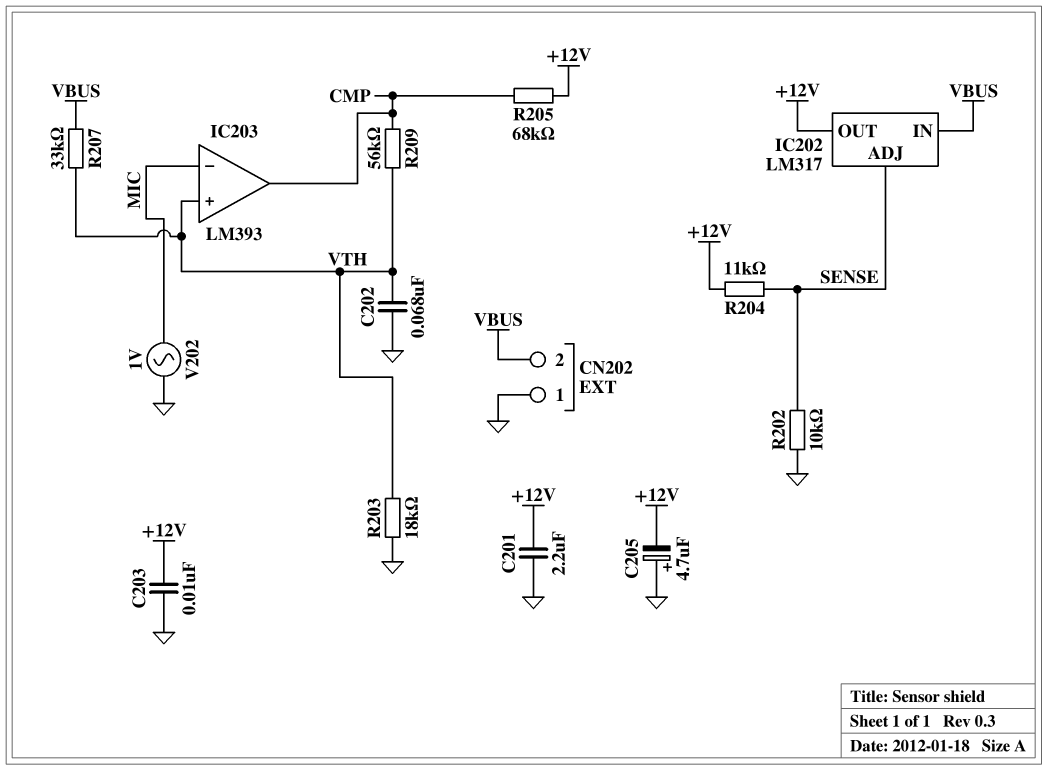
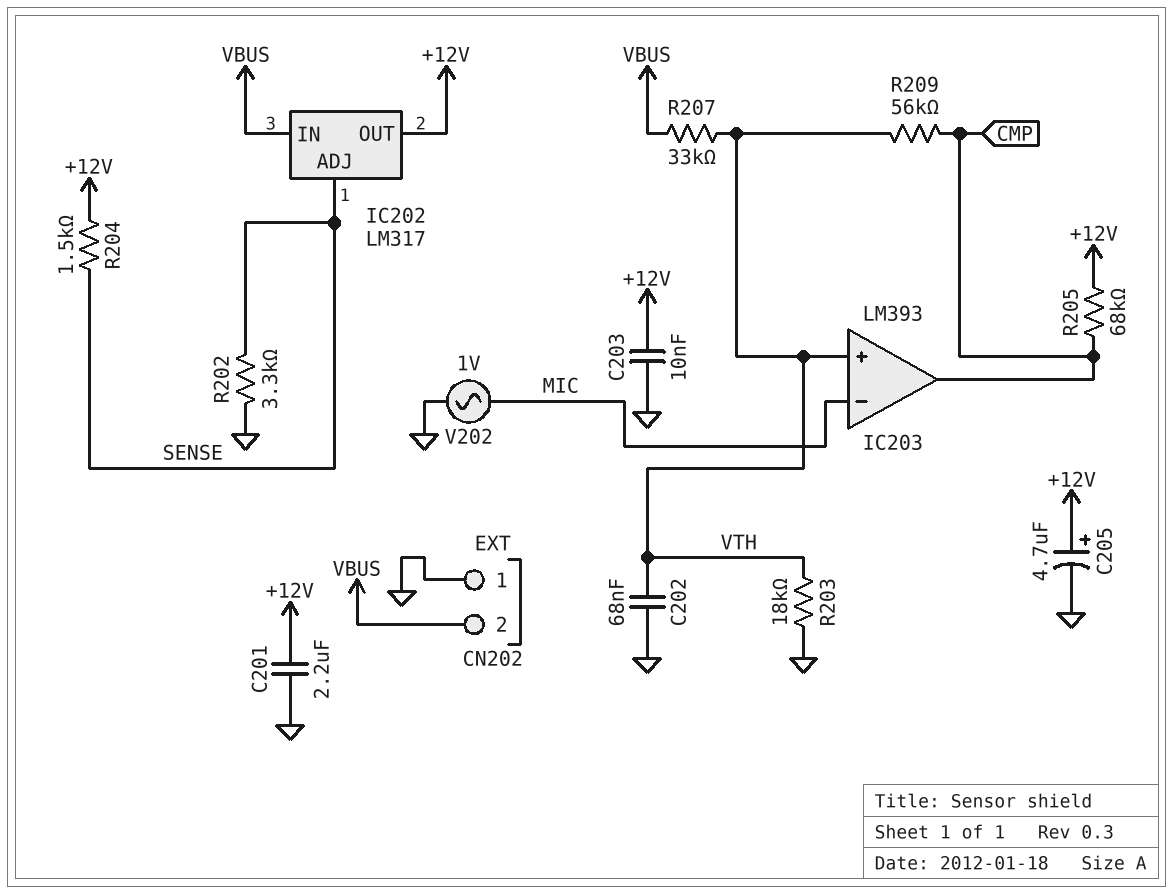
C205: 4.7uF (plus GND, minus +12V) -> 4.7uF (plus +12V, minus GND)
R202: 10k (GND, SENSE) -> 3.3k (GND, SENSE)
R204: 11k (+12V, SENSE) -> 1.5k (+12V, SENSE)

